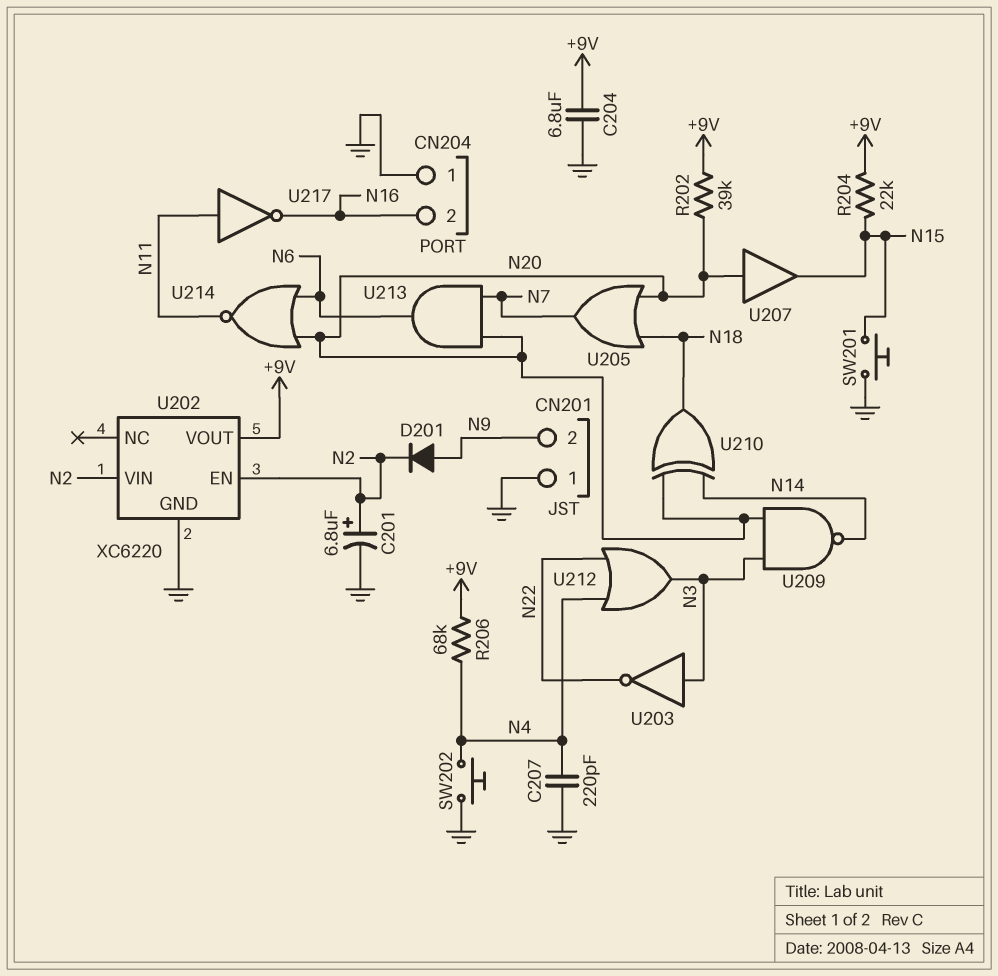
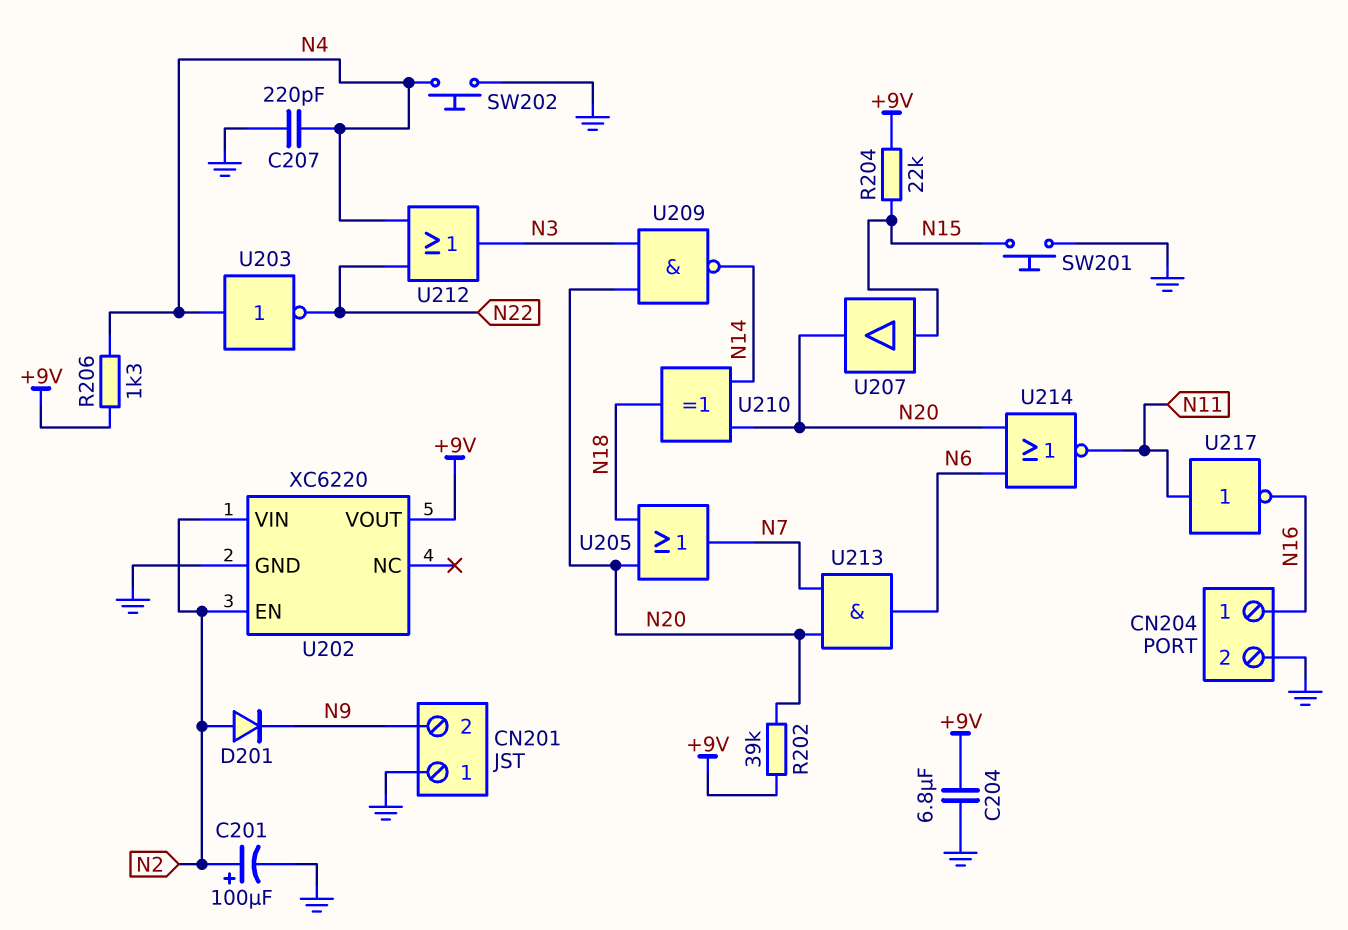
C201: 6.8uF (plus N2, minus GND) -> 100uF (plus N2, minus GND)
CN204 pin 1: GND -> N16
CN204 pin 2: N16 -> GND
D201: diode (A N9, K N2) -> diode (A N2, K N9)
R206: 68k (+9V, N4) -> 1.3k (+9V, N4)
U203: NOT (in N3, out N22) -> NOT (in N4, out N22)
U207: buffer (in N20, out N15) -> buffer (in N15, out N20)

